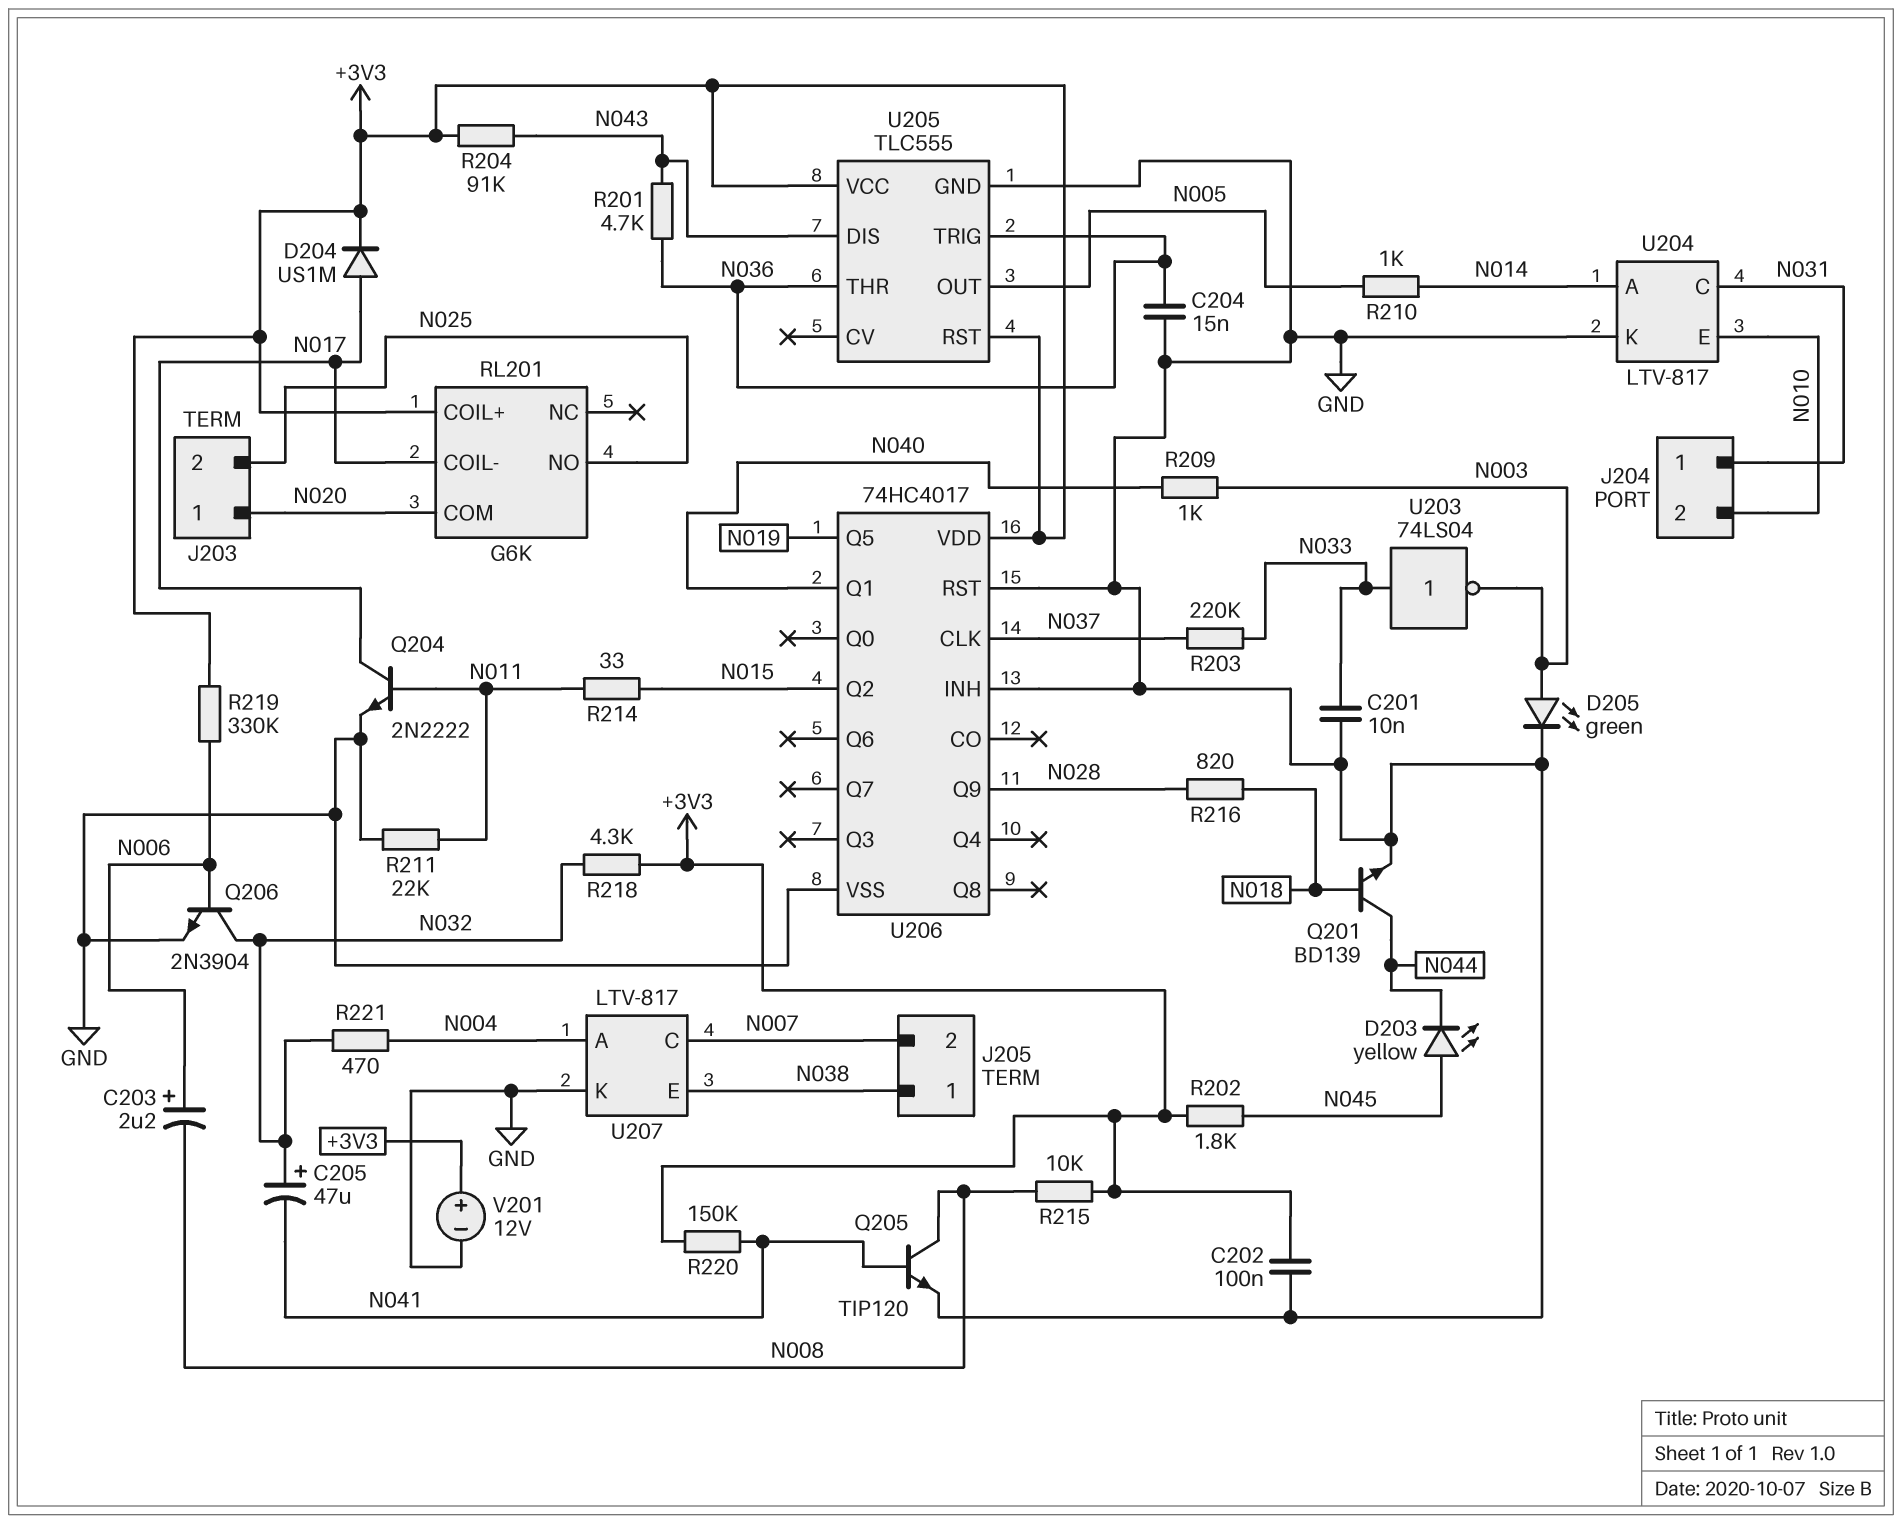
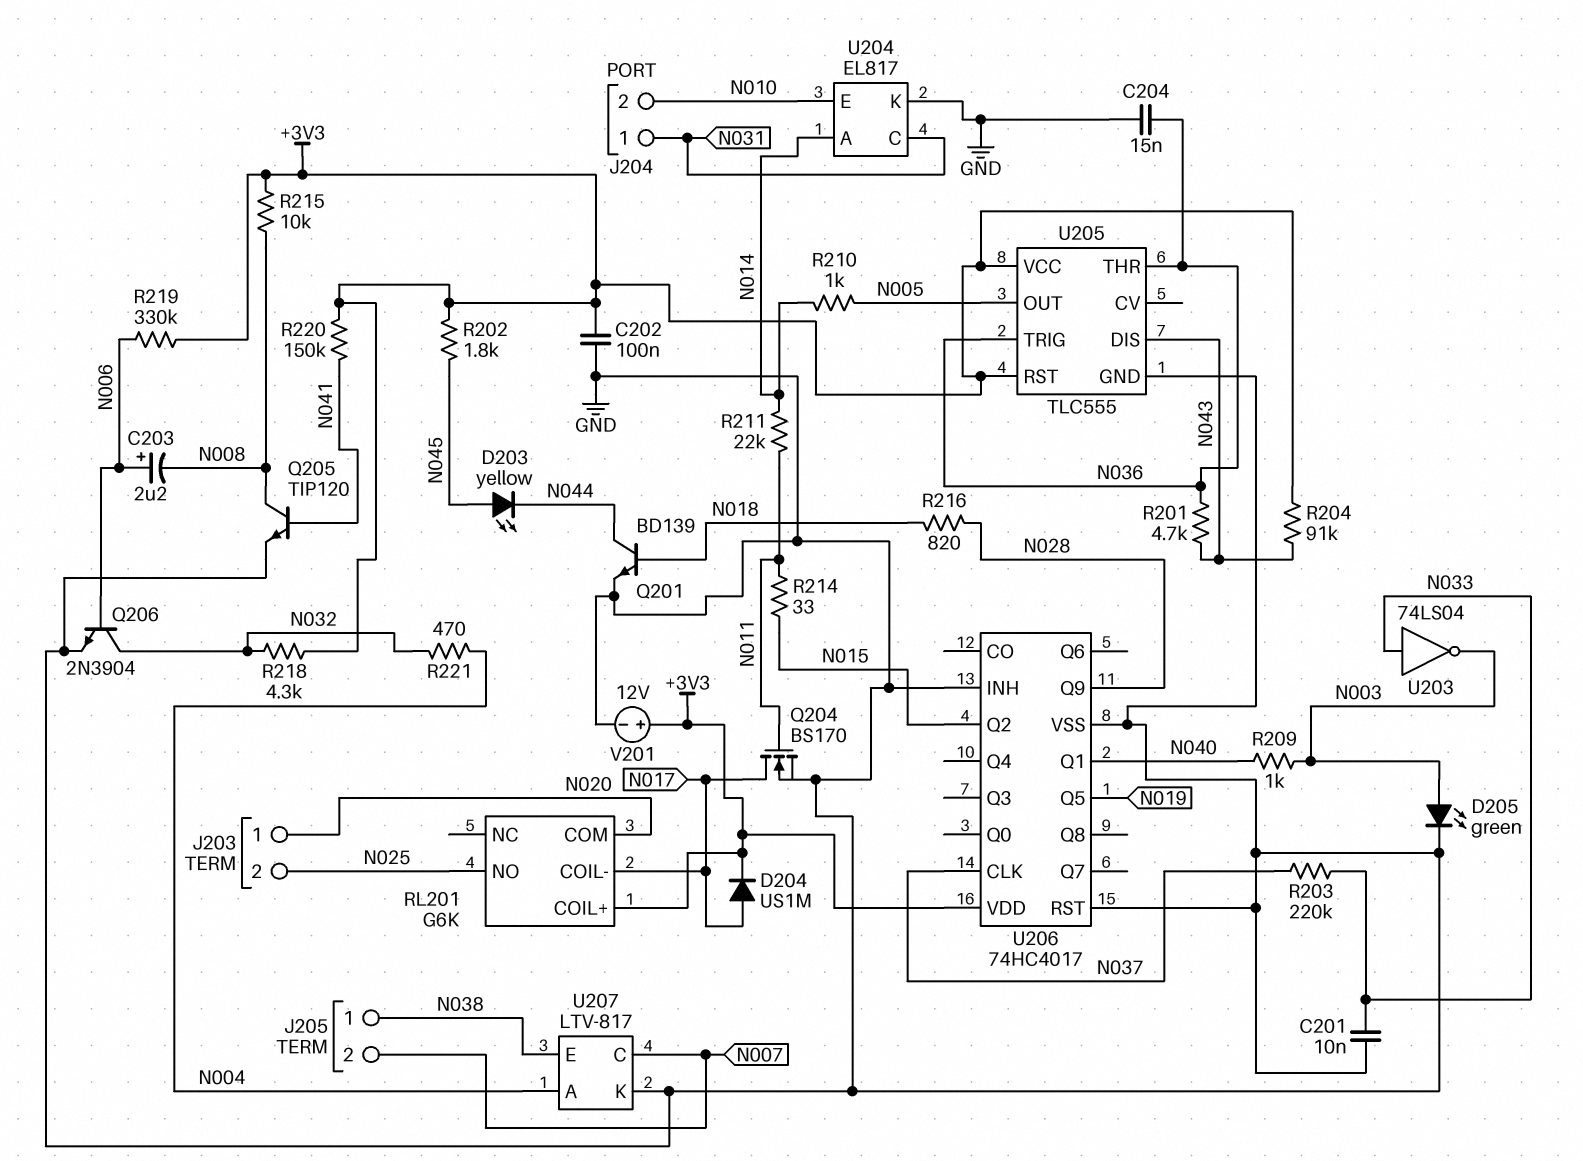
C205: 47uF (plus N032, minus N041) -> none
Q204: NPN 2N2222 (B N011, C N017, E GND) -> NMOS BS170 (G N011, D N017, S GND)
R211: 22k (GND, N011) -> 22k (N011, N014)
U204: LTV-817 -> EL817

